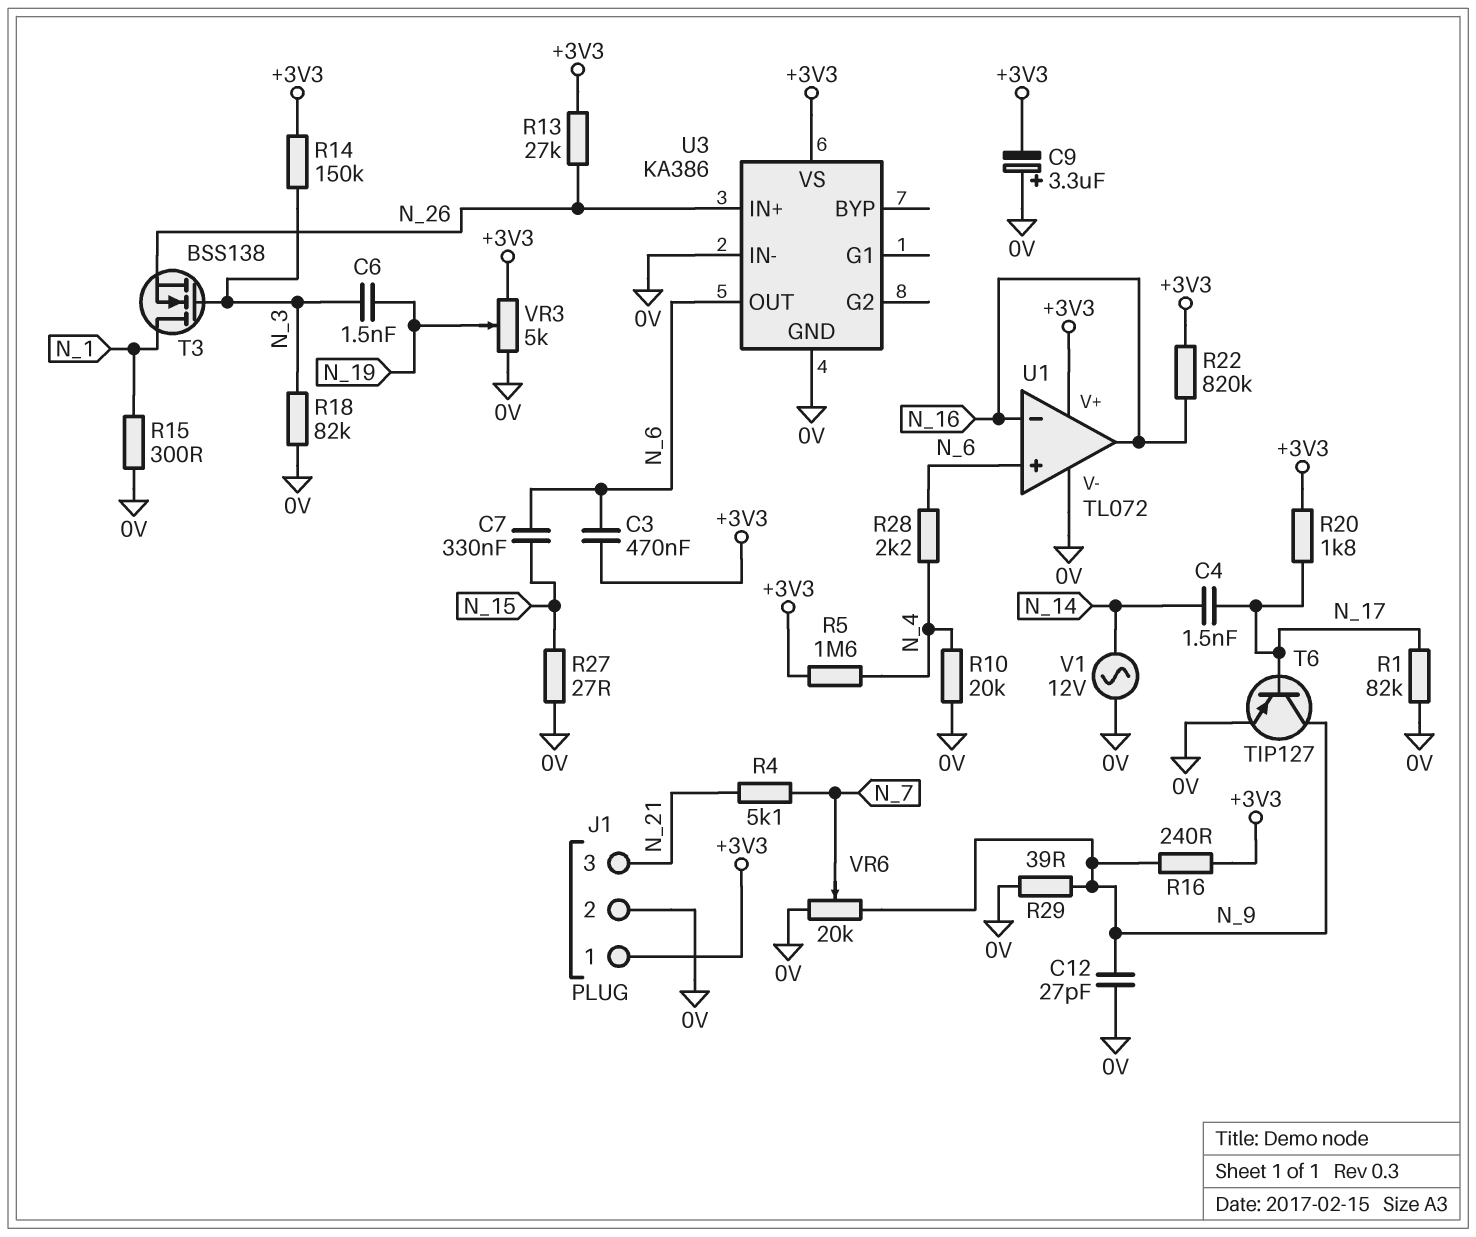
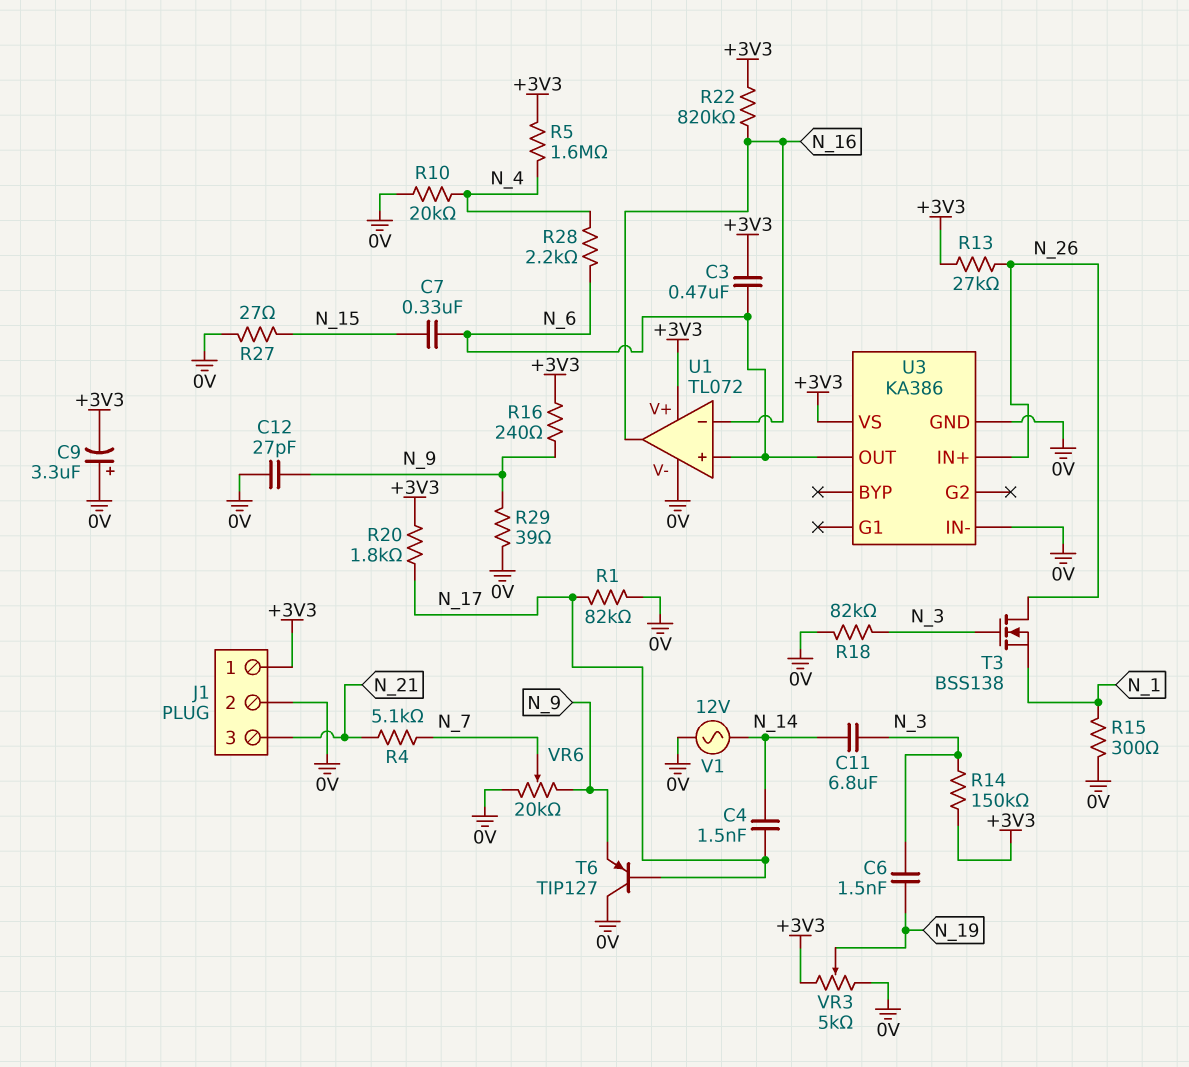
C11: none -> 6.8uF (N_3, N_14)
T3: NMOS BSS138 (G N_3, D N_1, S N_26) -> NMOS BSS138 (G N_3, D N_26, S N_1)
T6: PNP TIP127 (B N_17, C N_9, E 0V) -> PNP TIP127 (B N_17, C 0V, E N_9)

